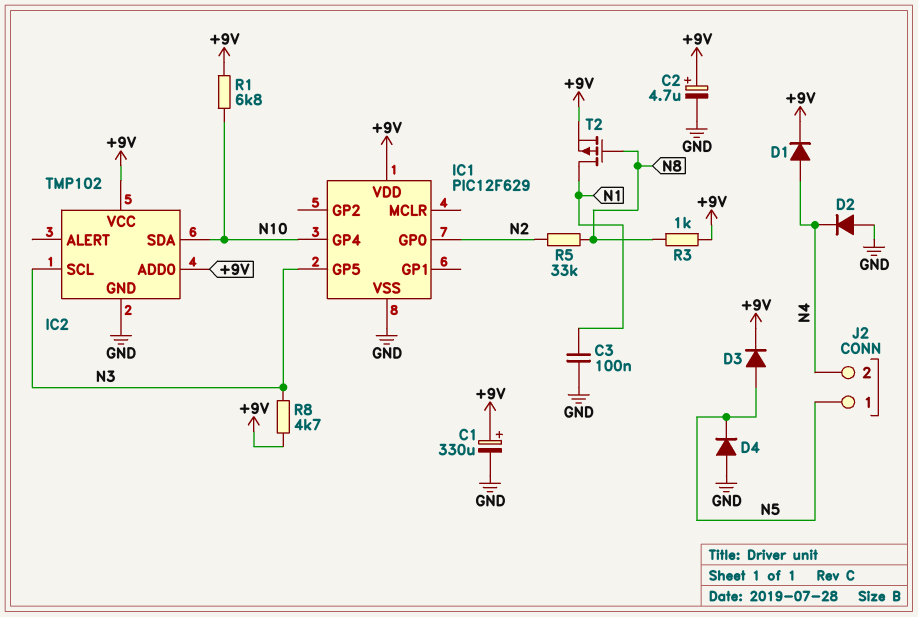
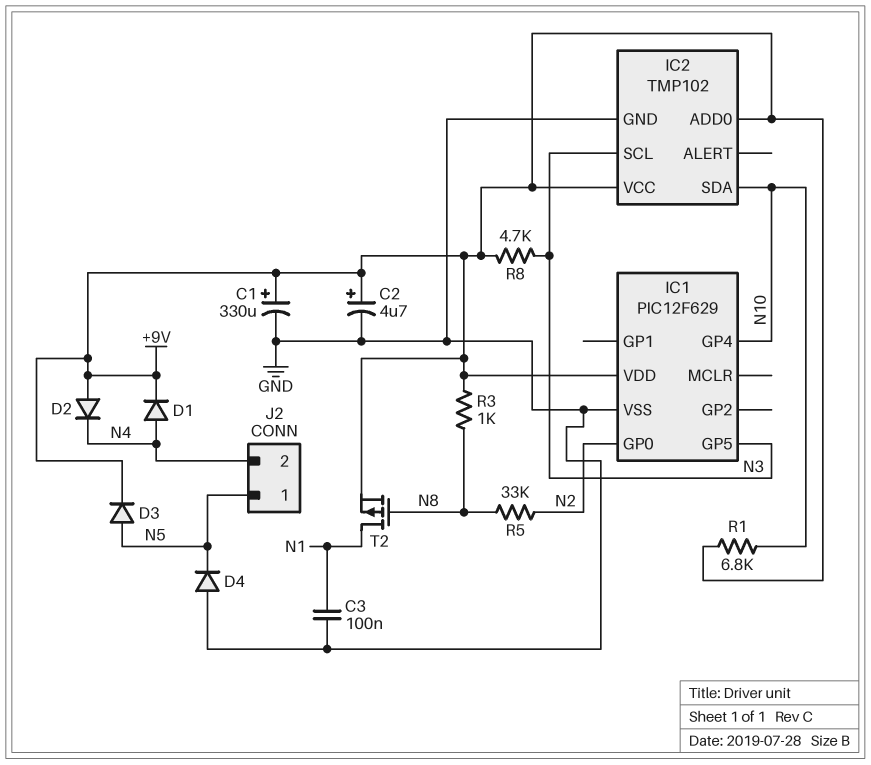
D2: diode (A GND, K N4) -> diode (A +9V, K N4)

